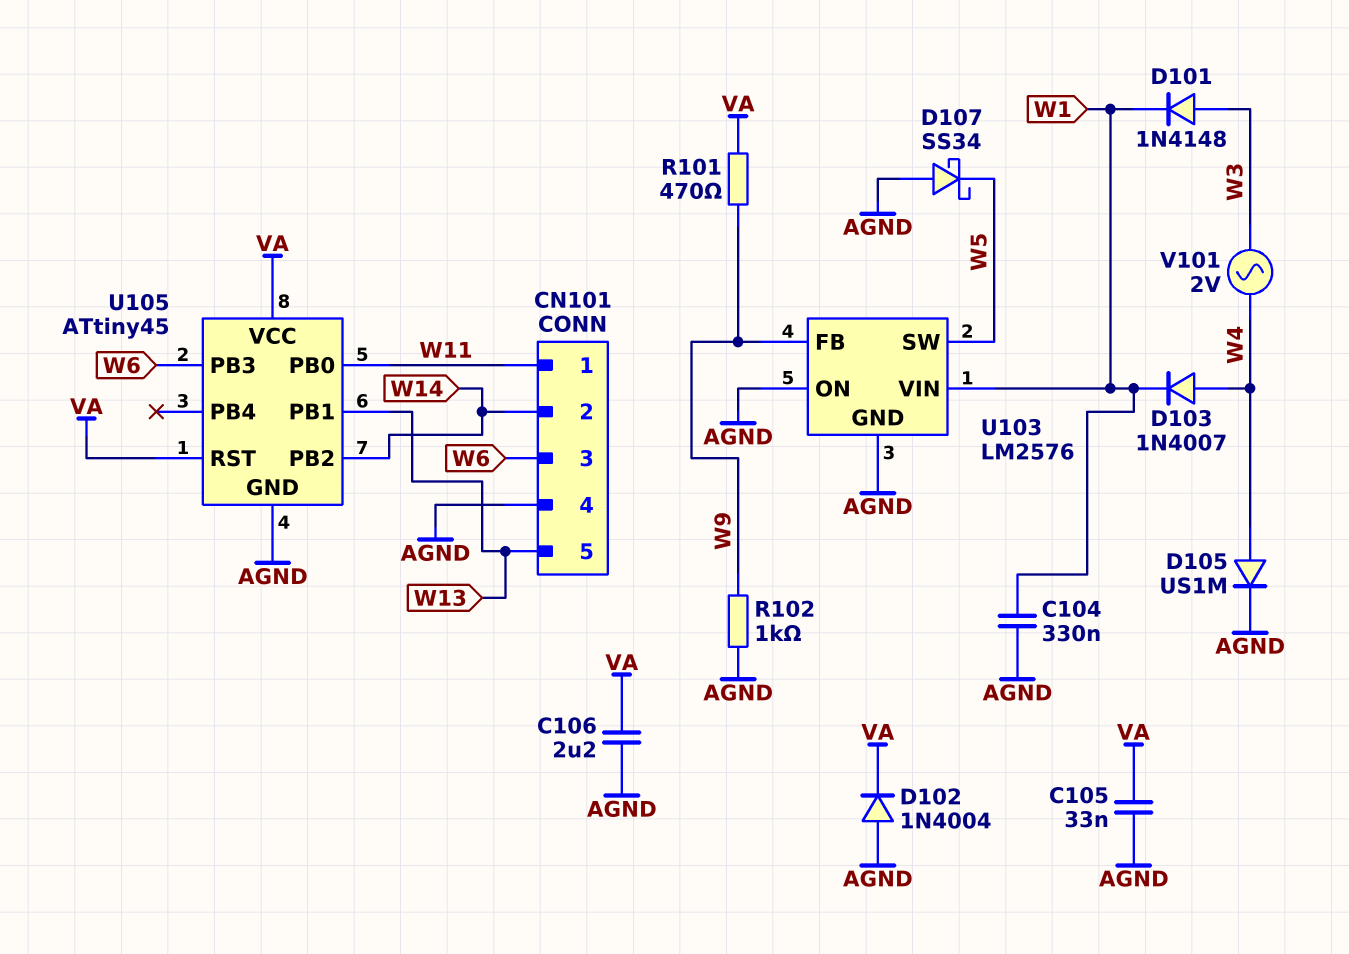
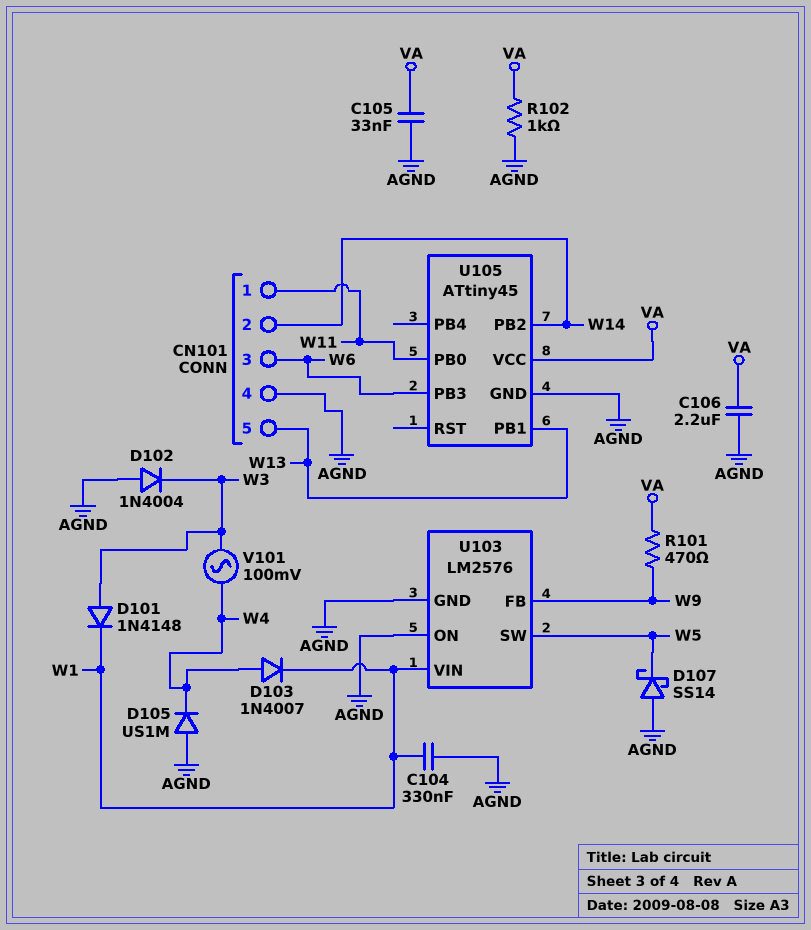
D102: diode 1N4004 (A AGND, K VA) -> diode 1N4004 (A AGND, K W3)
D105: diode US1M (A W4, K AGND) -> diode US1M (A AGND, K W4)
D107: schottky SS34 (A AGND, K W5) -> schottky SS14 (A AGND, K W5)
R102: 1k (AGND, W9) -> 1k (AGND, VA)
U105 pin RST: VA -> none
V101: AC 2V (W3, W4) -> AC 100mV (W3, W4)

